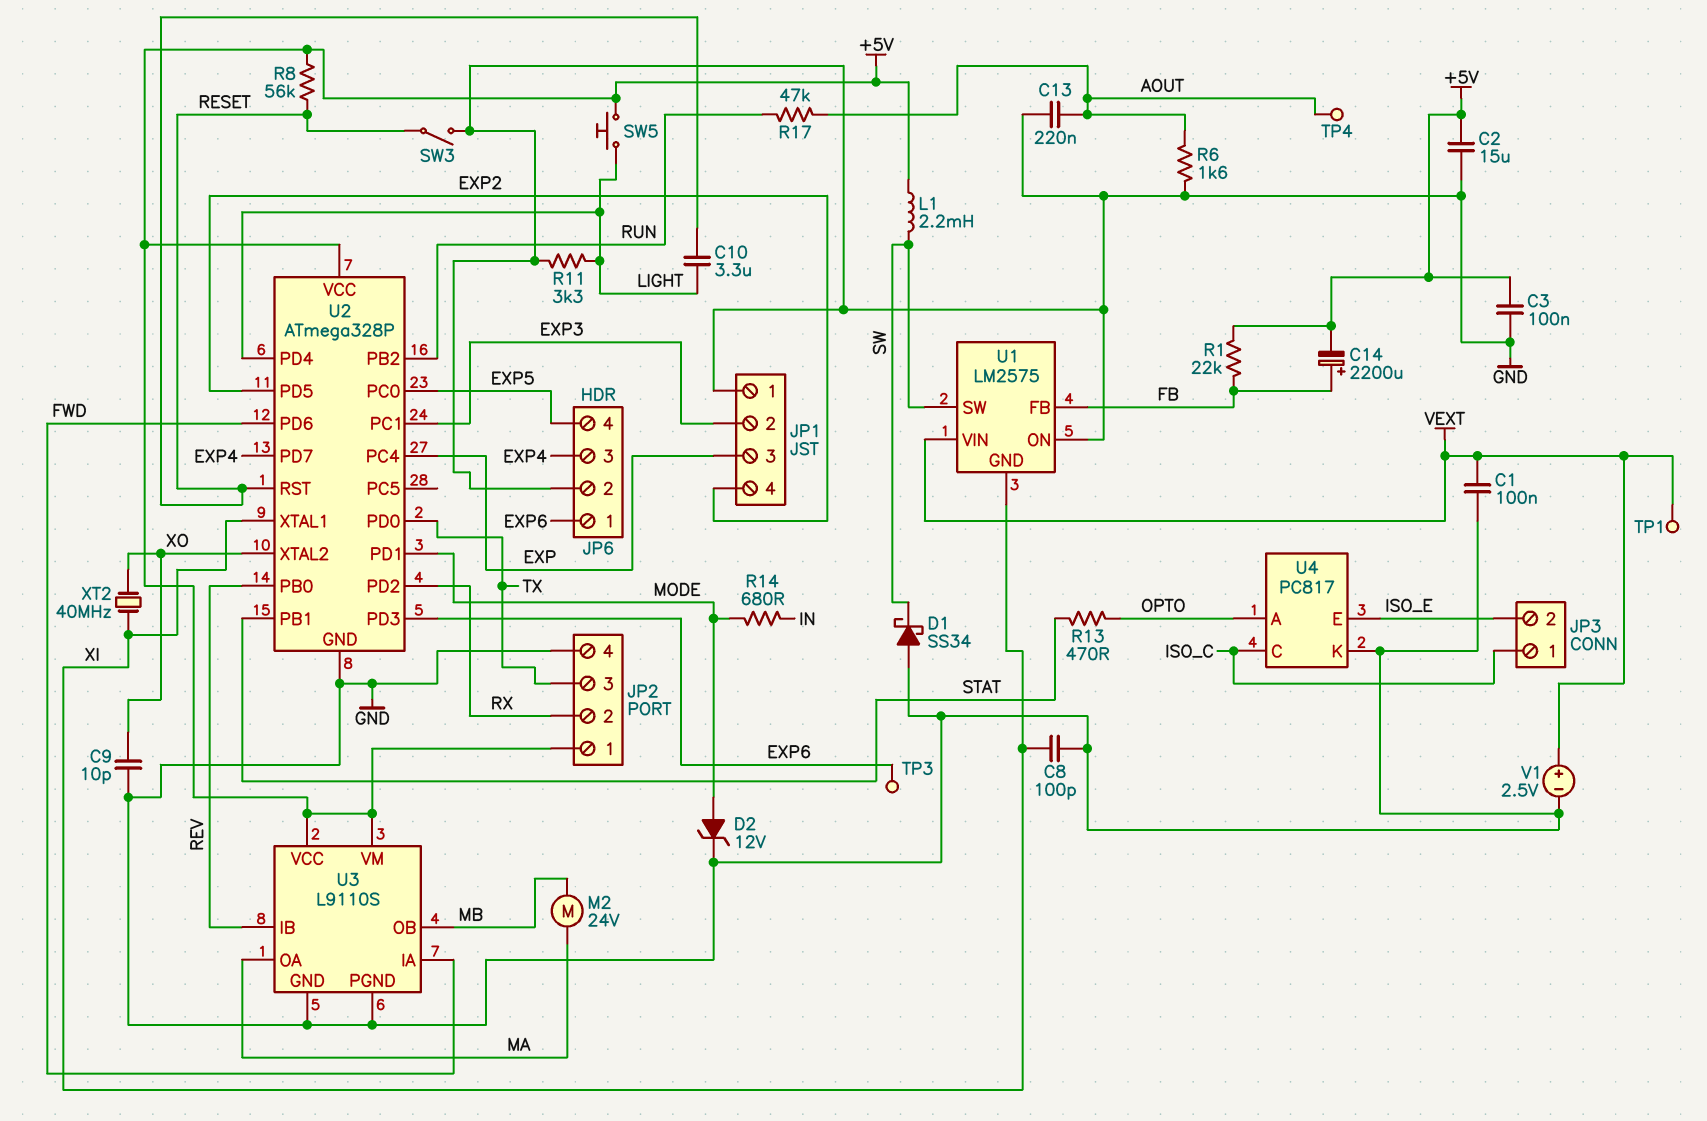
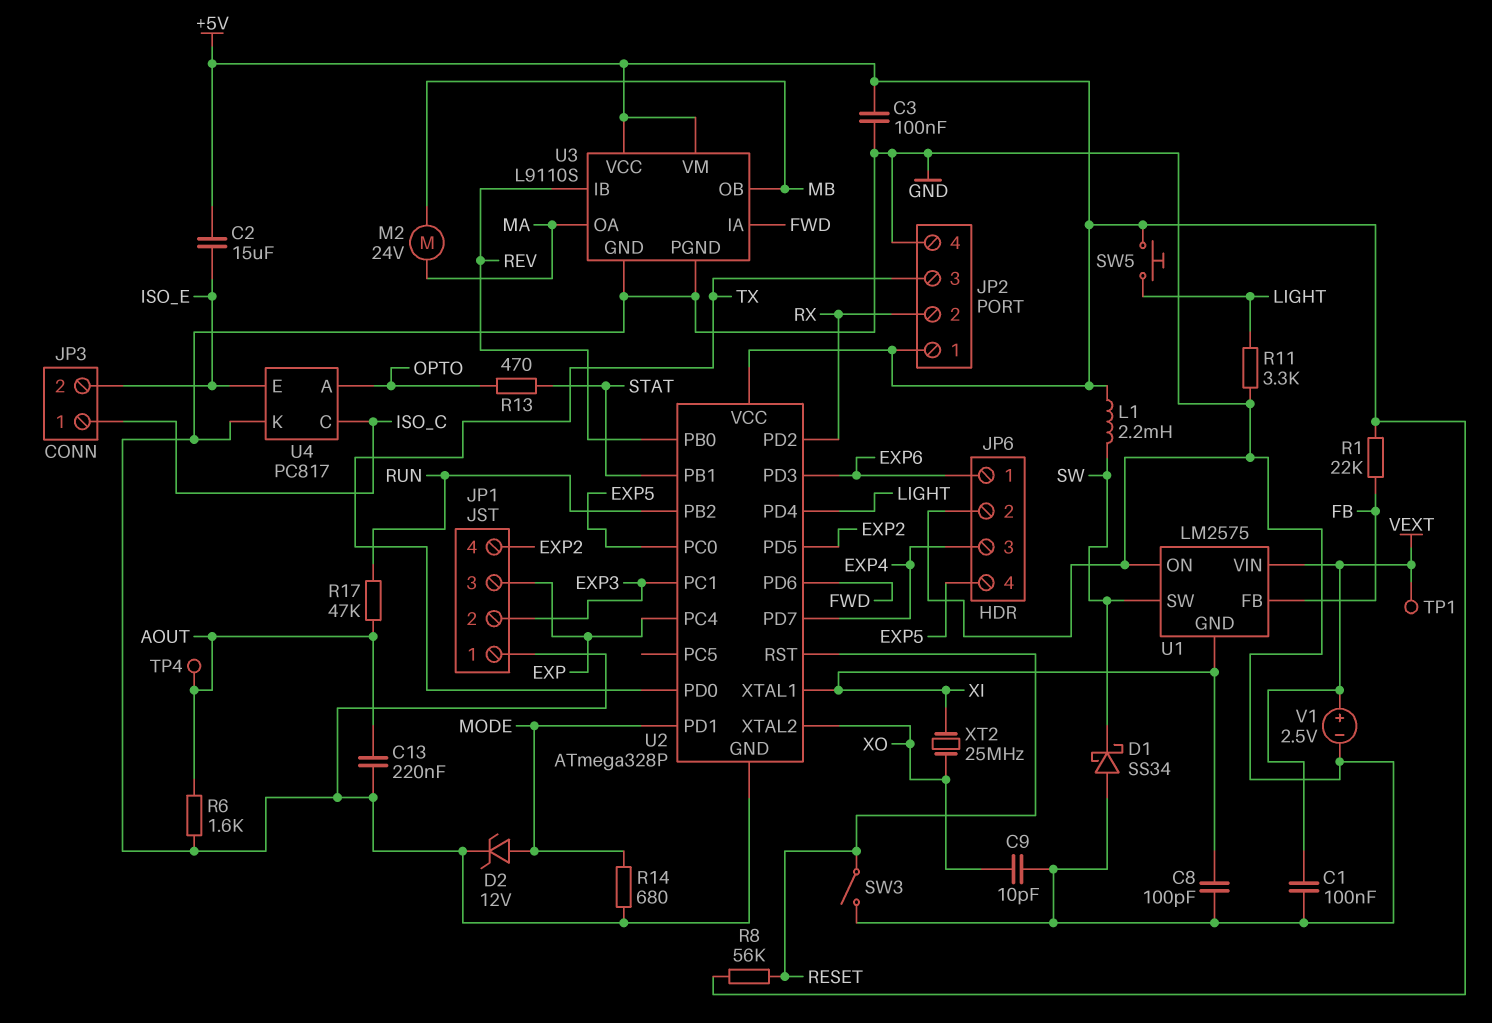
C2: 15uF (+5V, GND) -> 15uF (+5V, ISO_E)
C10: 3.3uF (LIGHT, RESET) -> none
C14: 2200uF (plus FB, minus +5V) -> none
R14: 680 (IN, MODE) -> 680 (GND, MODE)
TP3: test point (EXP6) -> none
XT2: 40MHz (XI, XO) -> 25MHz (XI, XO)

